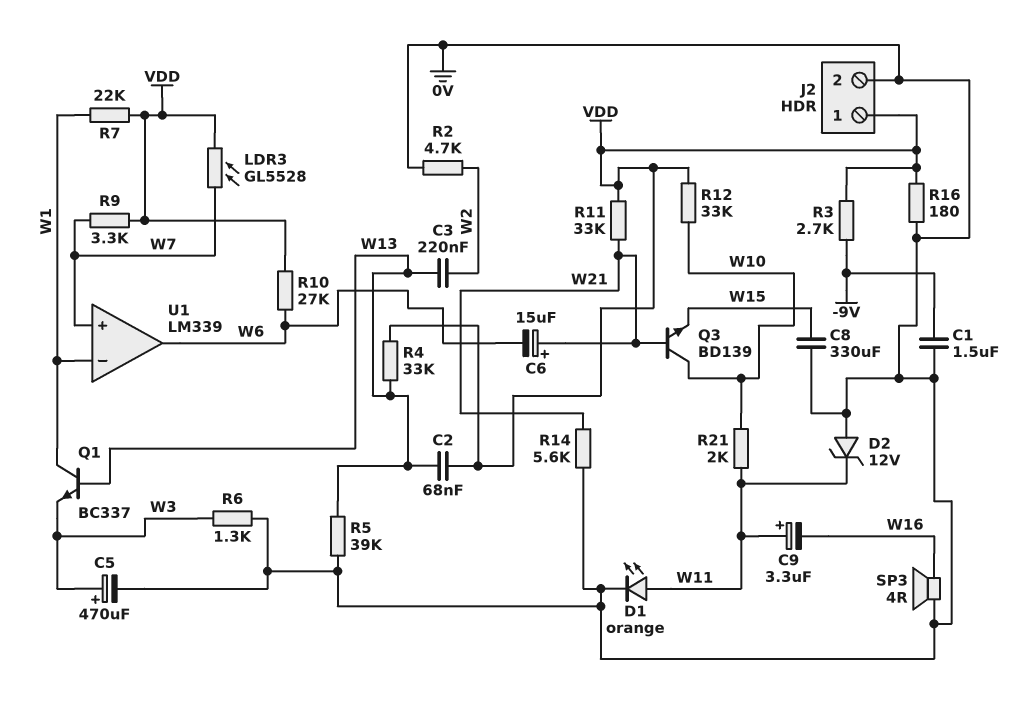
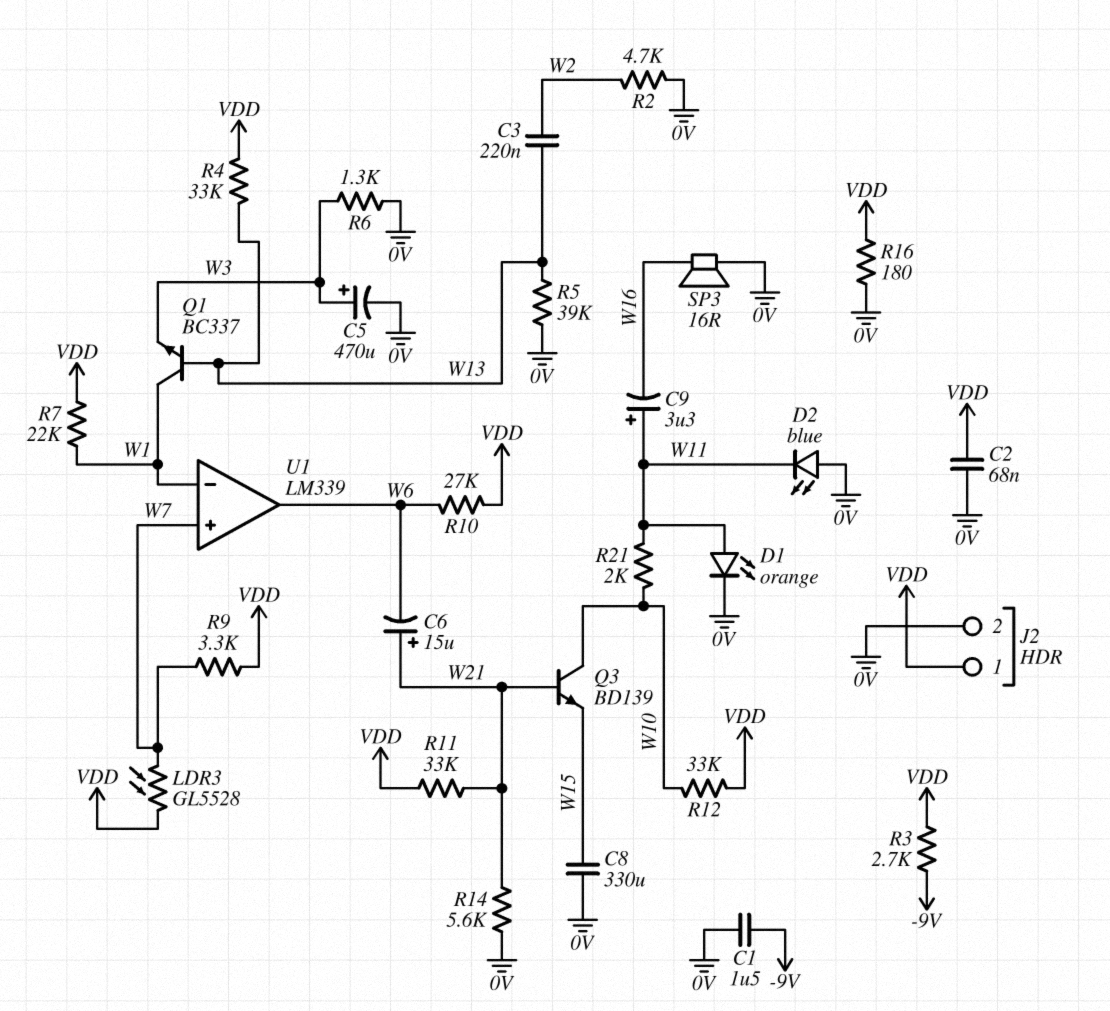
C2: 68nF (VDD, W13) -> 68nF (0V, VDD)
D2: zener 12V (A 0V, K W11) -> LED blue (A 0V, K W11)
SP3: speaker 4R (0V, W16) -> speaker 16R (0V, W16)

